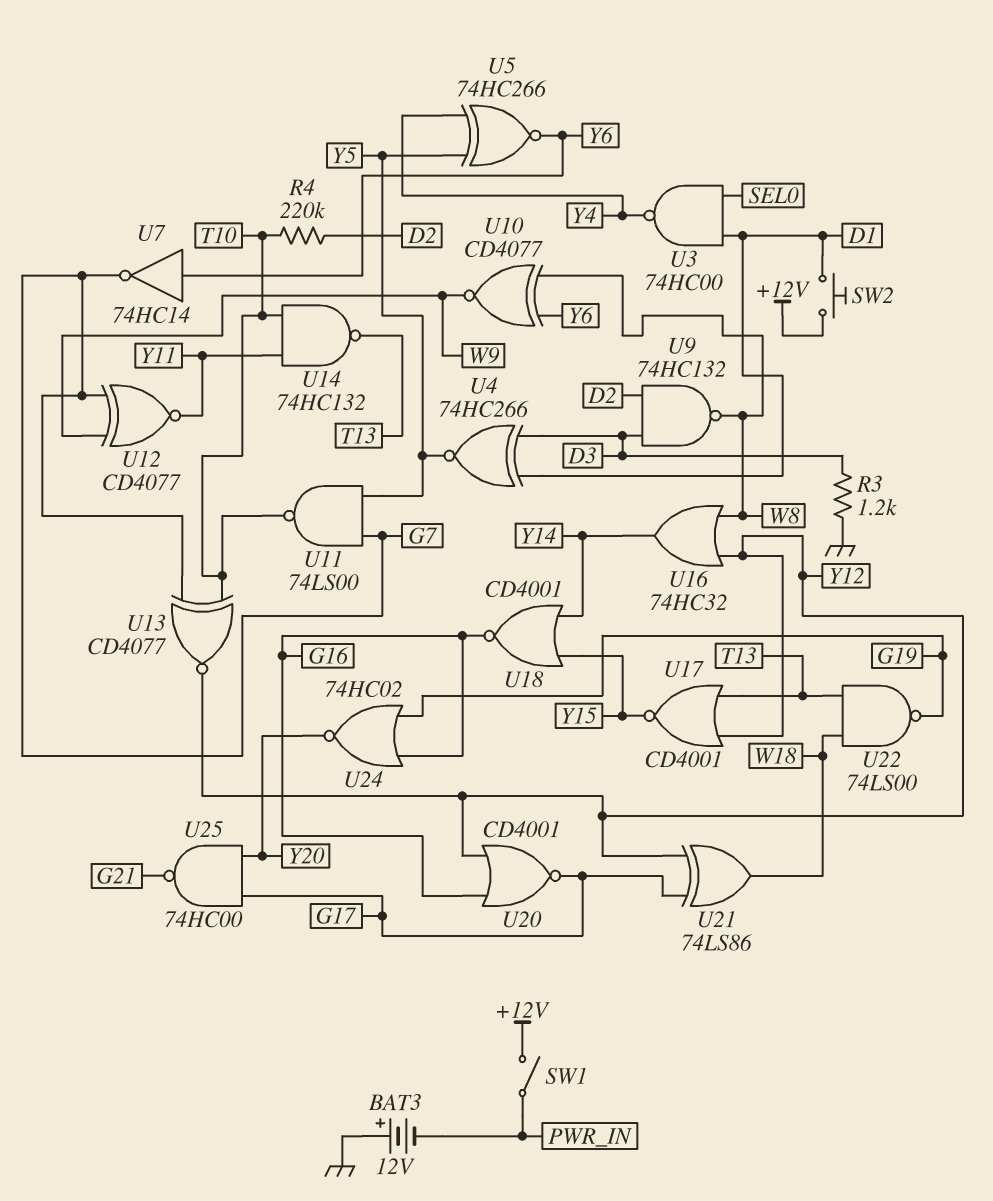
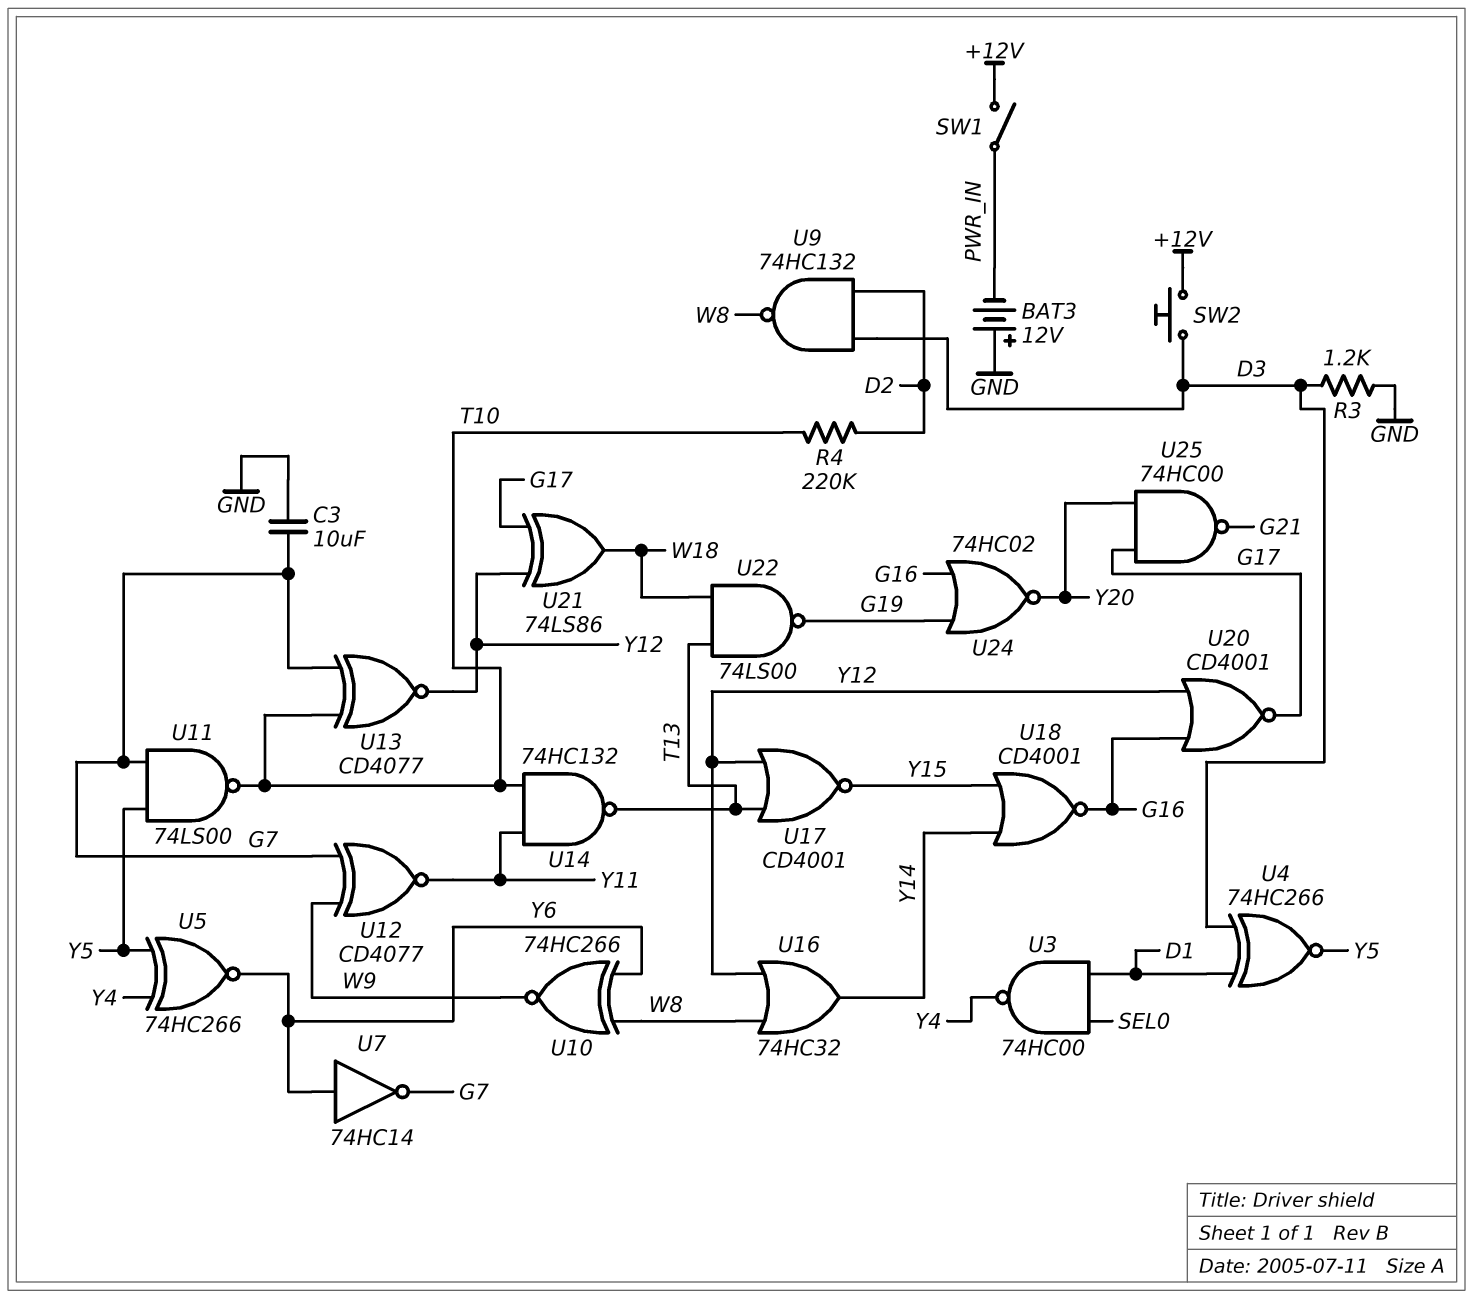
C3: none -> 10uF (G7, GND)
SW2: button (+12V, D1) -> button (+12V, D3)
U10: XNOR CD4077 (in W8, in Y6, out W9) -> XNOR 74HC266 (in W8, in Y6, out W9)

